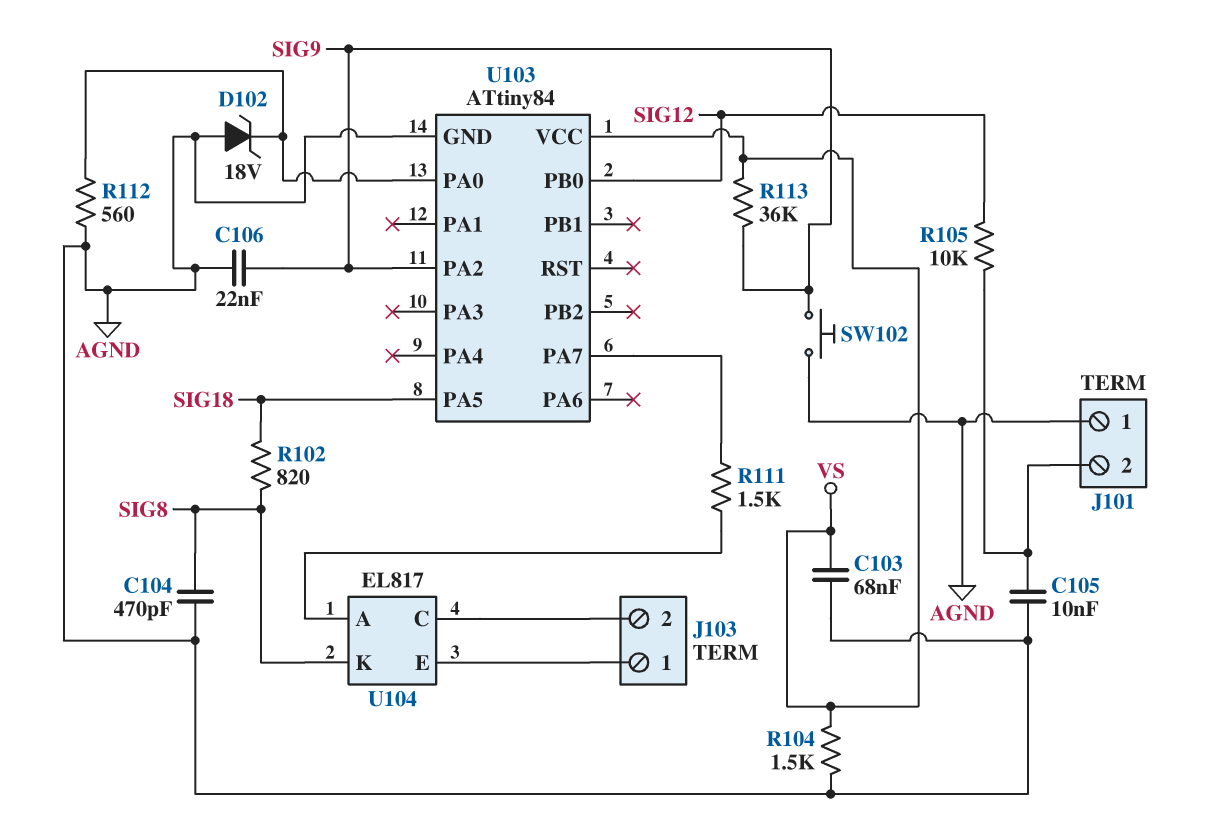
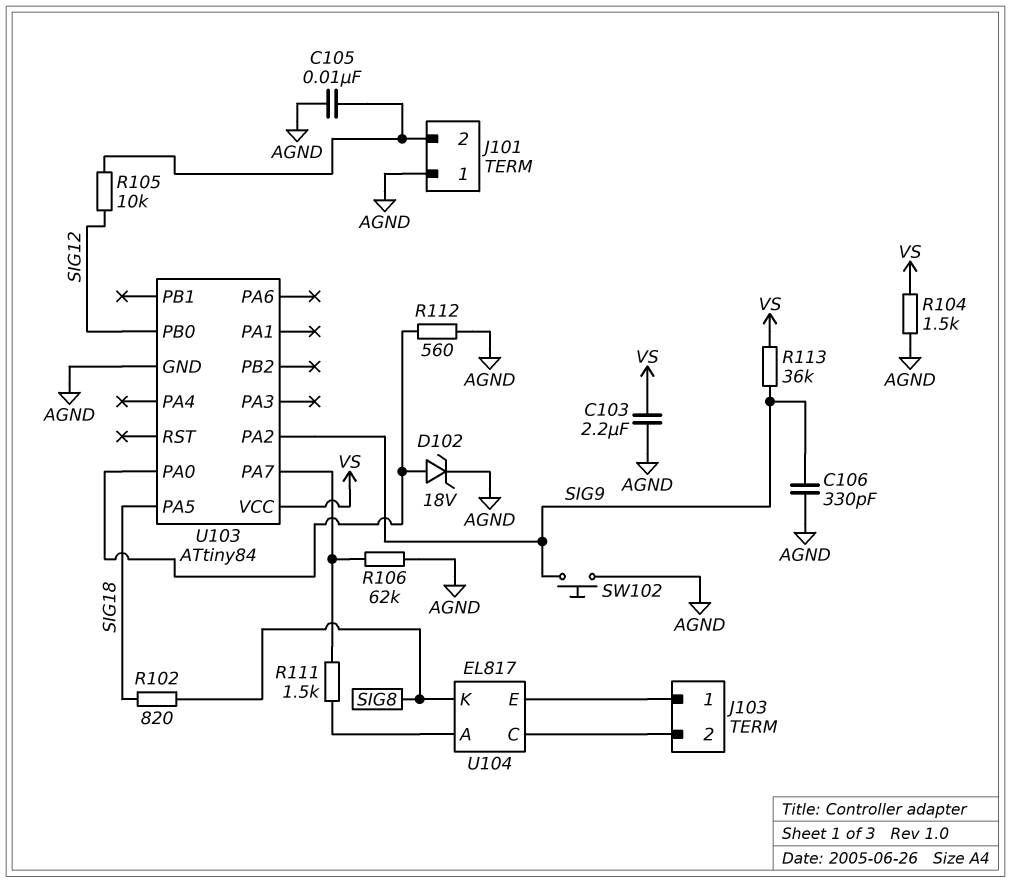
C103: 68nF (AGND, VS) -> 2.2uF (AGND, VS)
C104: 470pF (AGND, SIG8) -> none
C106: 22nF (AGND, SIG9) -> 330pF (AGND, SIG9)
D102: zener 18V (A AGND, K U103/PA0) -> zener 18V (A U103/PA0, K AGND)
R106: none -> 62k (AGND, U103/PA7)

